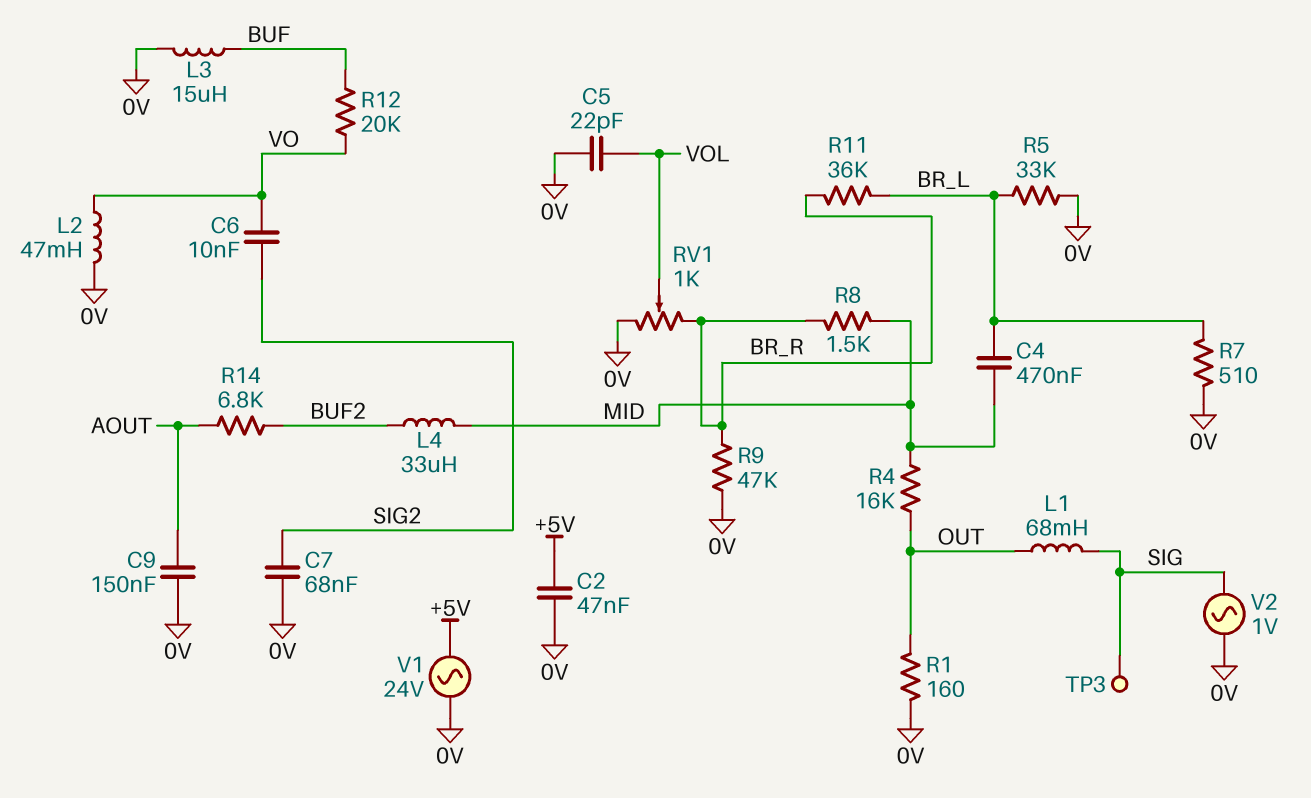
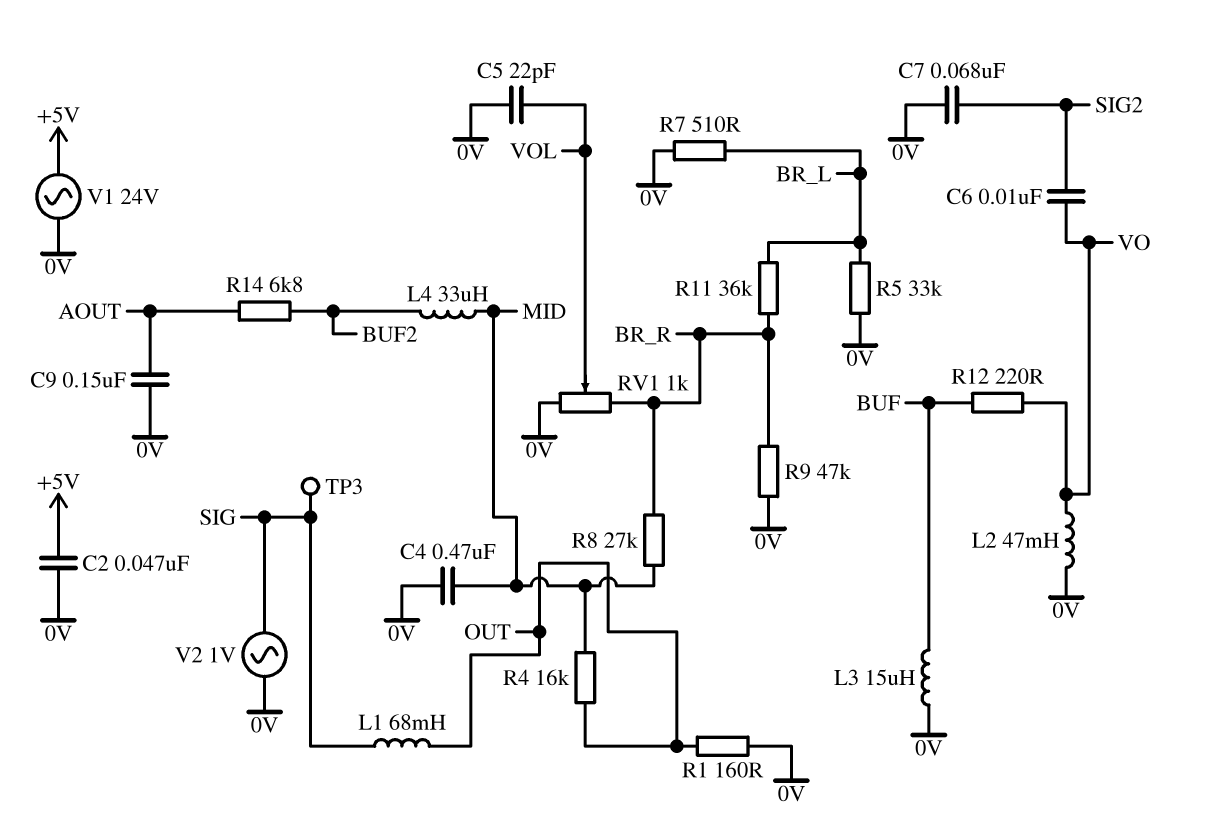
C4: 470nF (BR_L, MID) -> 470nF (0V, MID)
R8: 1.5k (BR_R, MID) -> 27k (BR_R, MID)
R12: 20k (BUF, VO) -> 220 (BUF, VO)

